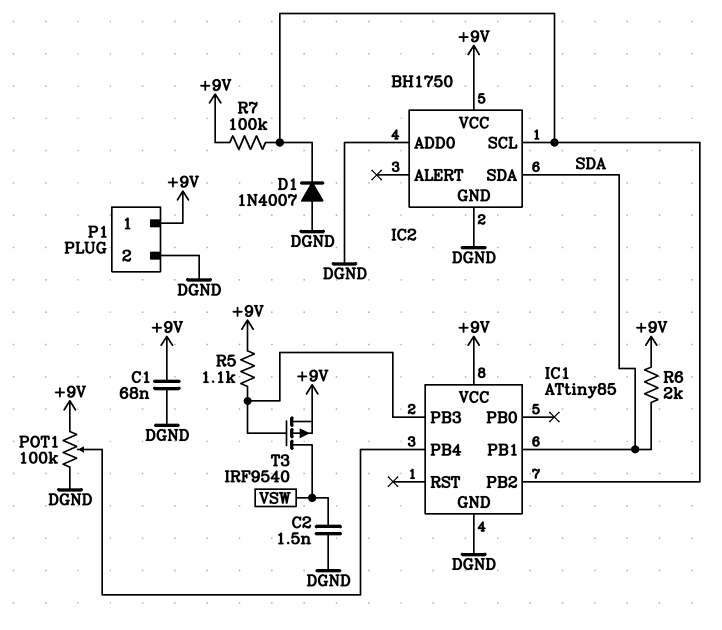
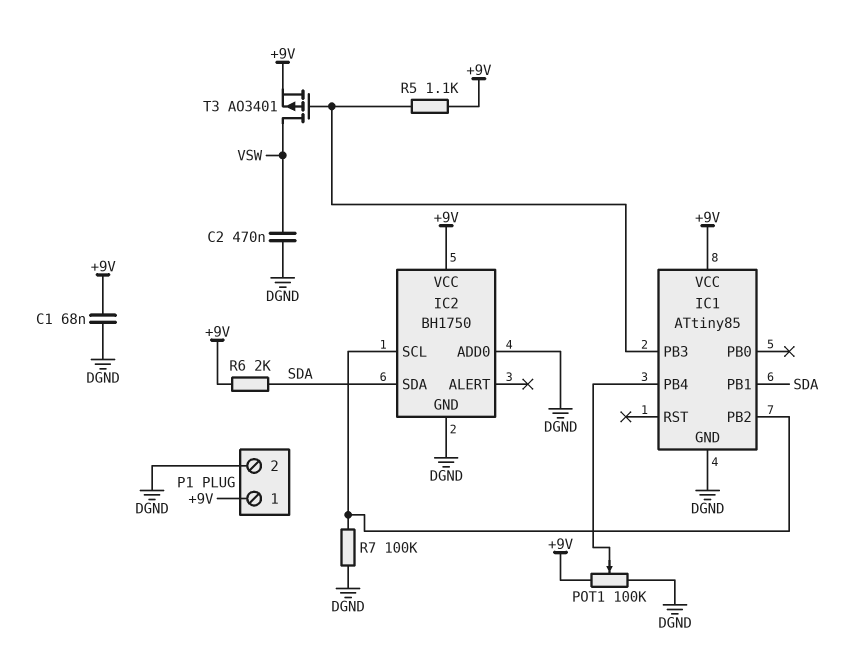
C2: 1.5nF (DGND, VSW) -> 470nF (DGND, VSW)
D1: diode 1N4007 (A DGND, K IC1/PB2) -> none
R7: 100k (+9V, IC1/PB2) -> 100k (DGND, IC1/PB2)
T3: PMOS IRF9540 (G IC1/PB3, D VSW, S +9V) -> PMOS AO3401 (G IC1/PB3, D VSW, S +9V)

